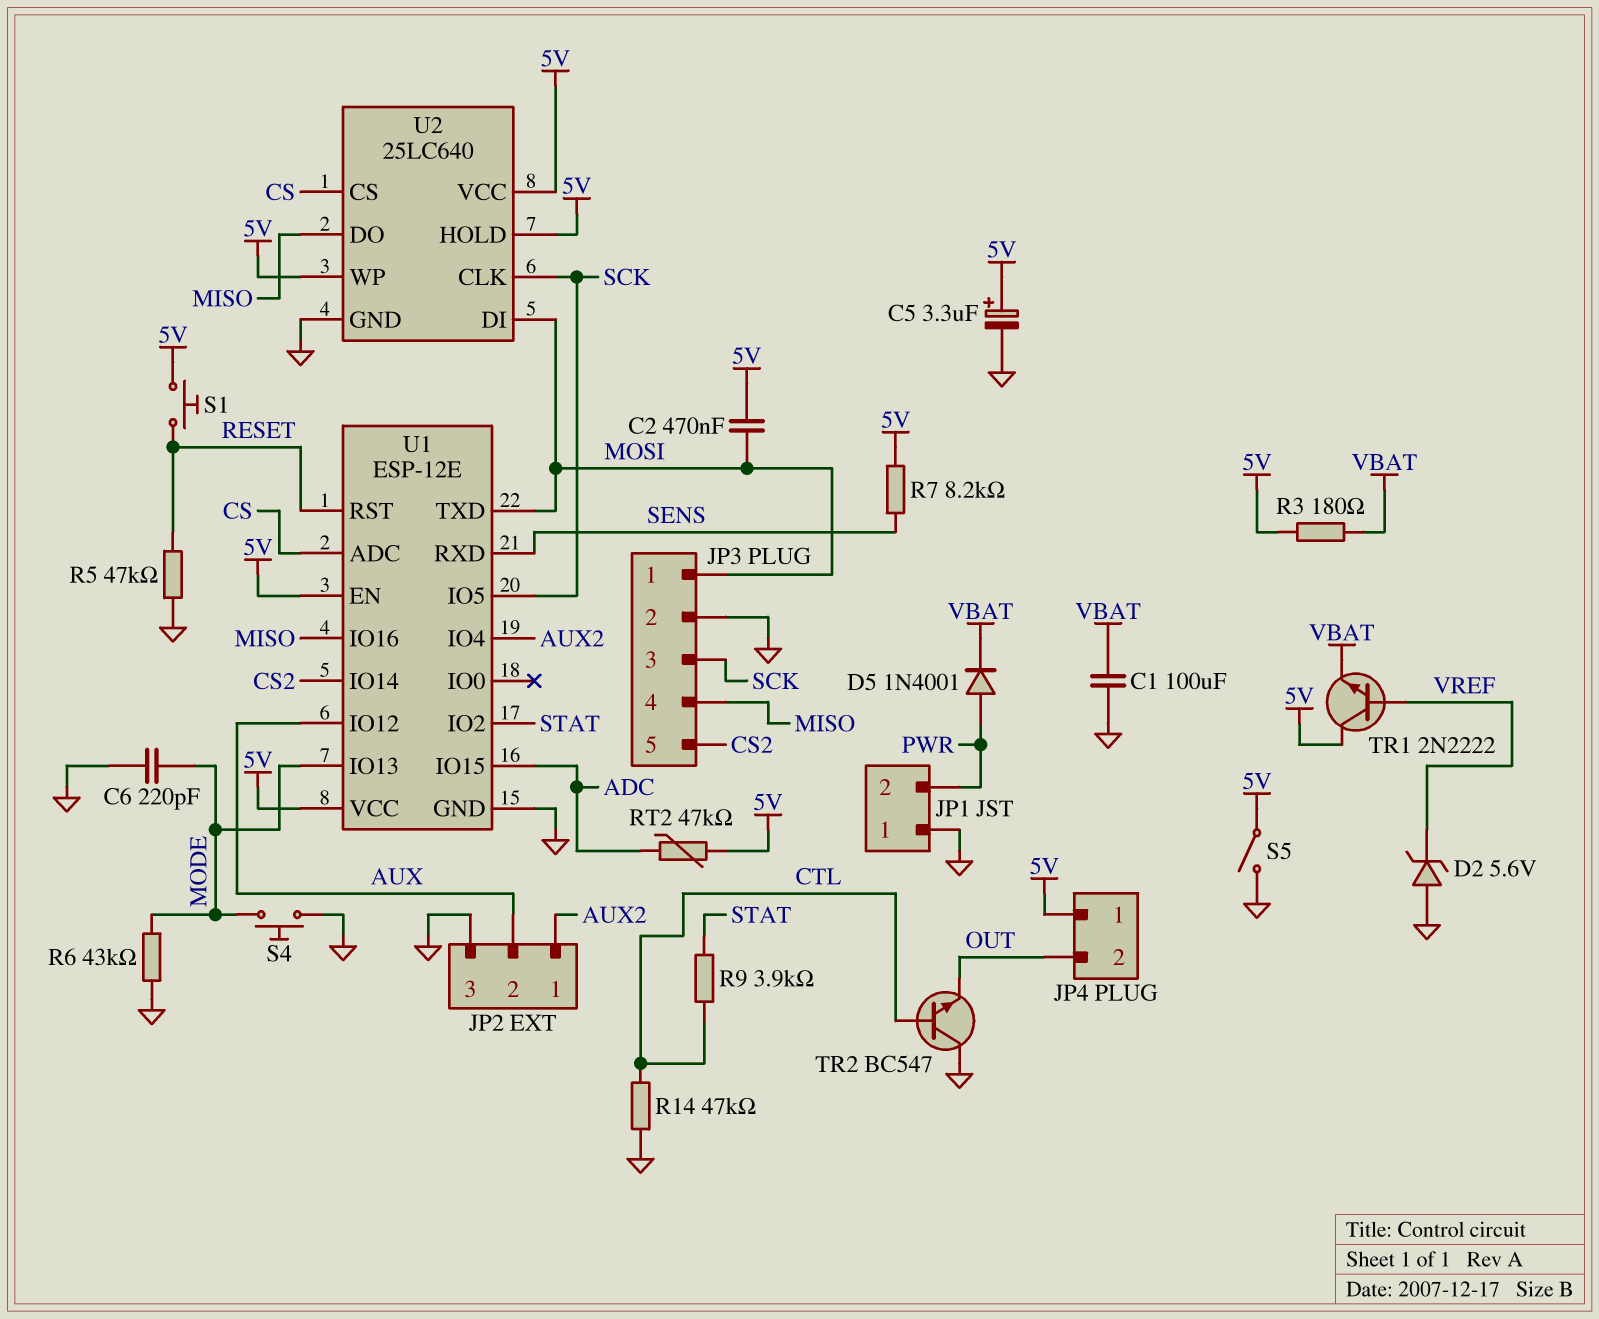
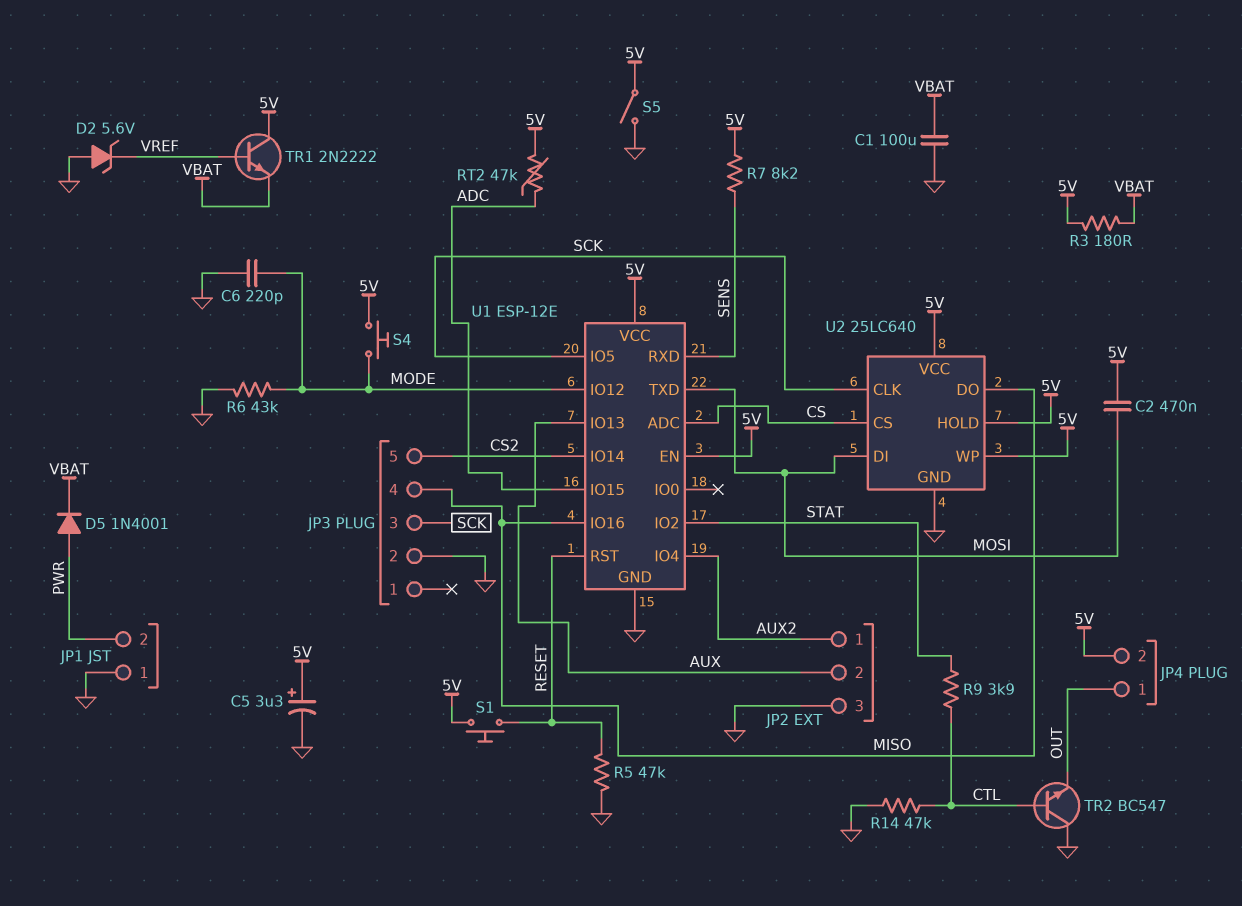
JP3 pin 1: MOSI -> none
JP4 pin 1: 5V -> OUT
JP4 pin 2: OUT -> 5V
S4: button (GND, MODE) -> button (5V, MODE)
U1 pin IO12: AUX -> MODE
U1 pin IO13: MODE -> AUX

